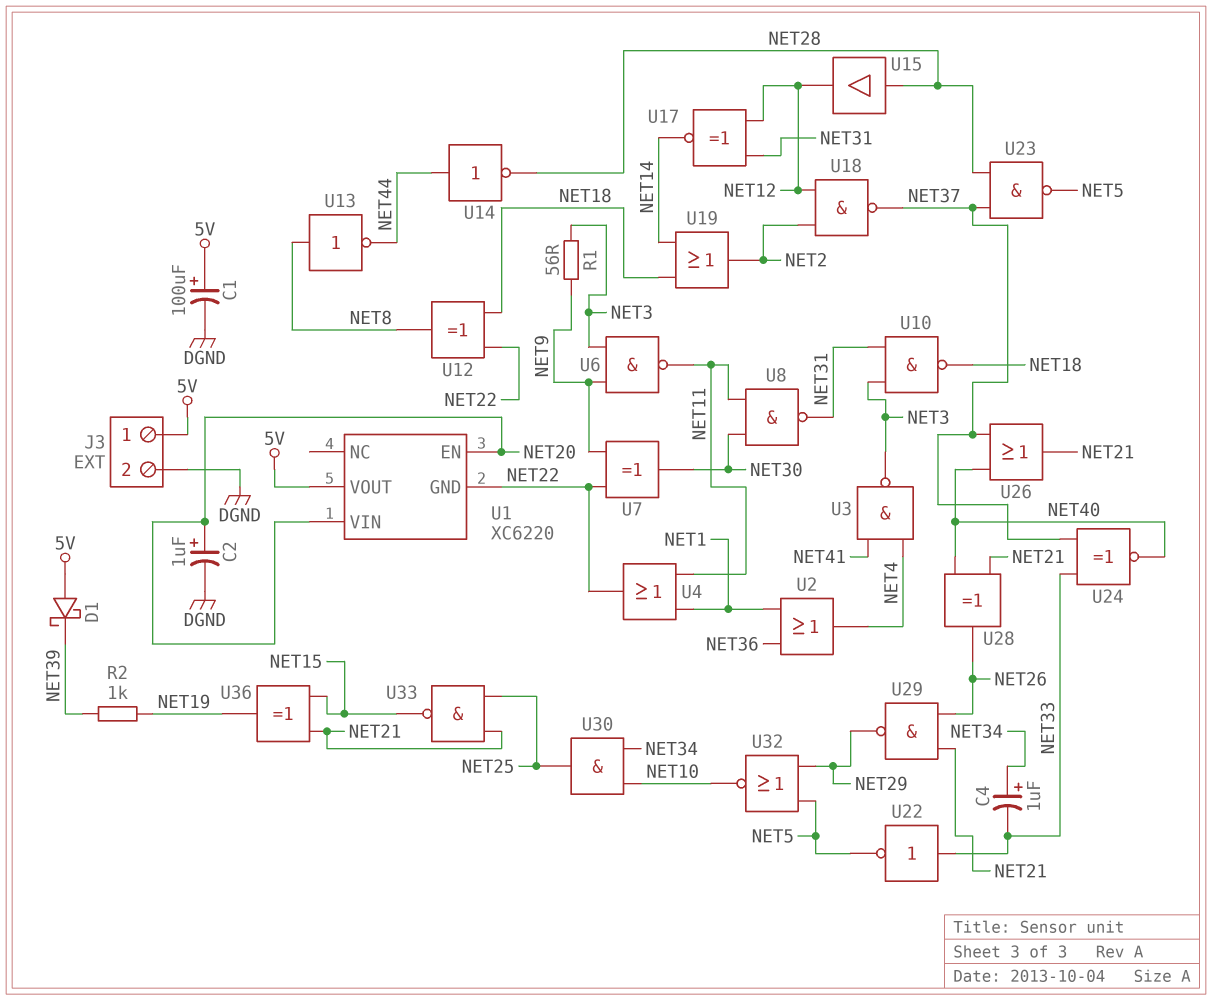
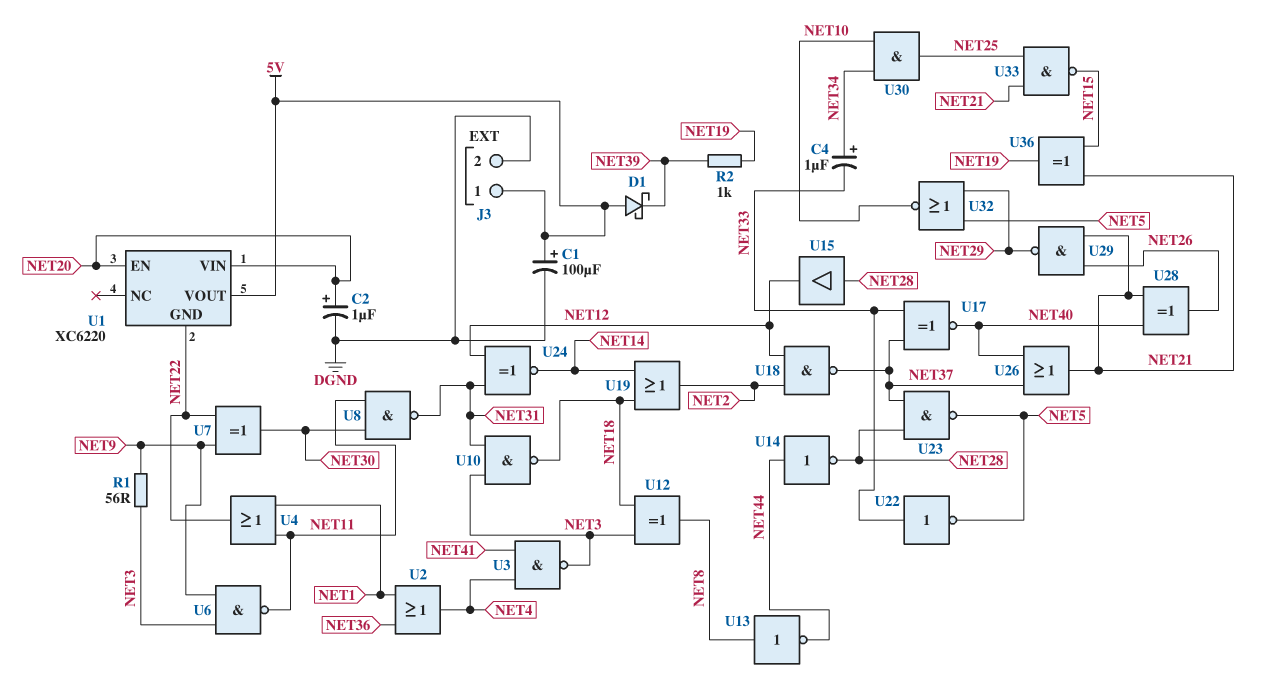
U12: XOR (in NET18, in NET22, out NET8) -> XOR (in NET3, in NET18, out NET8)
U17: XNOR (in NET12, in NET31, out NET14) -> XNOR (in NET33, in NET37, out NET40)
U24: XNOR (in NET33, in NET37, out NET40) -> XNOR (in NET12, in NET31, out NET14)

